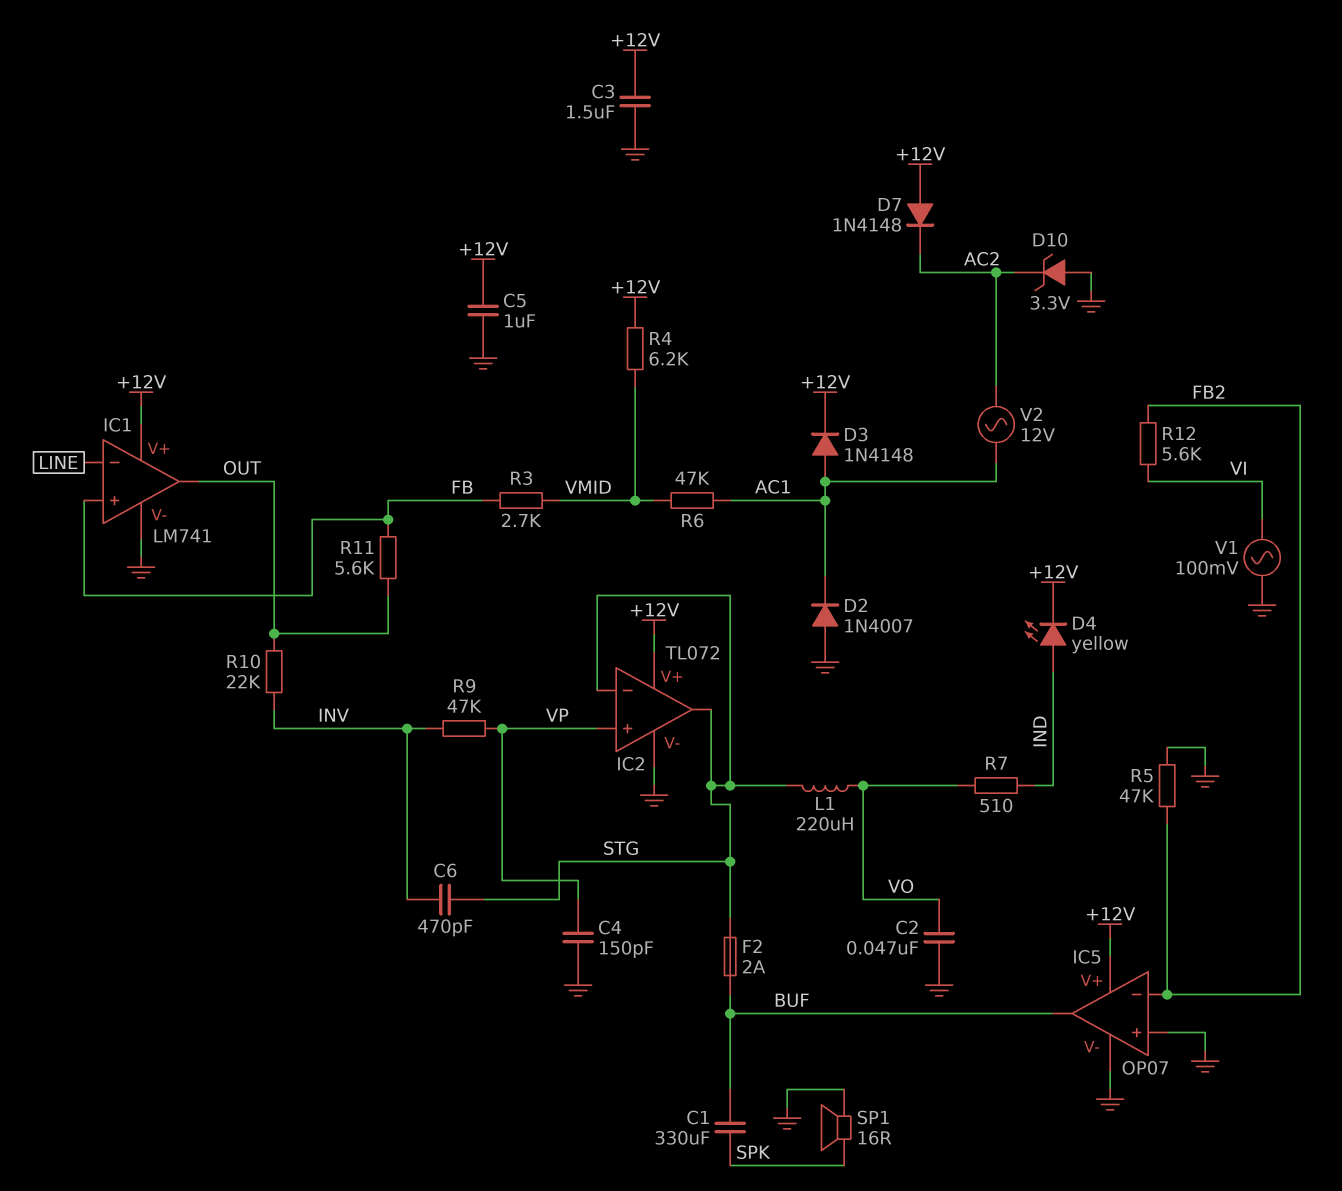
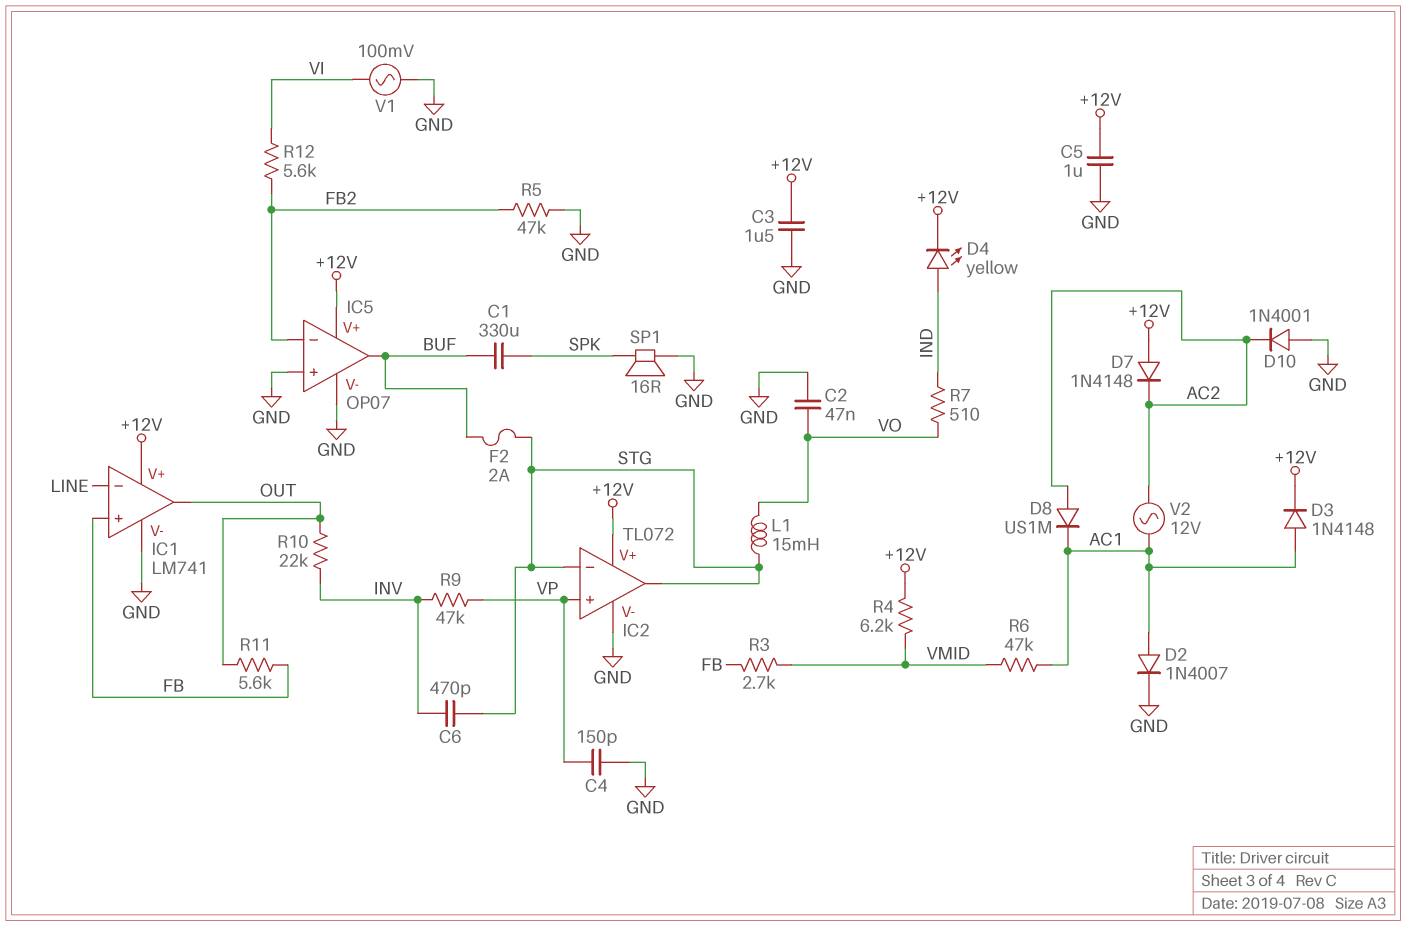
D2: diode 1N4007 (A GND, K AC1) -> diode 1N4007 (A AC1, K GND)
D8: none -> diode US1M (A AC2, K AC1)
D10: zener 3.3V (A GND, K AC2) -> diode 1N4001 (A GND, K AC2)
L1: 220uH (STG, VO) -> 15mH (STG, VO)

